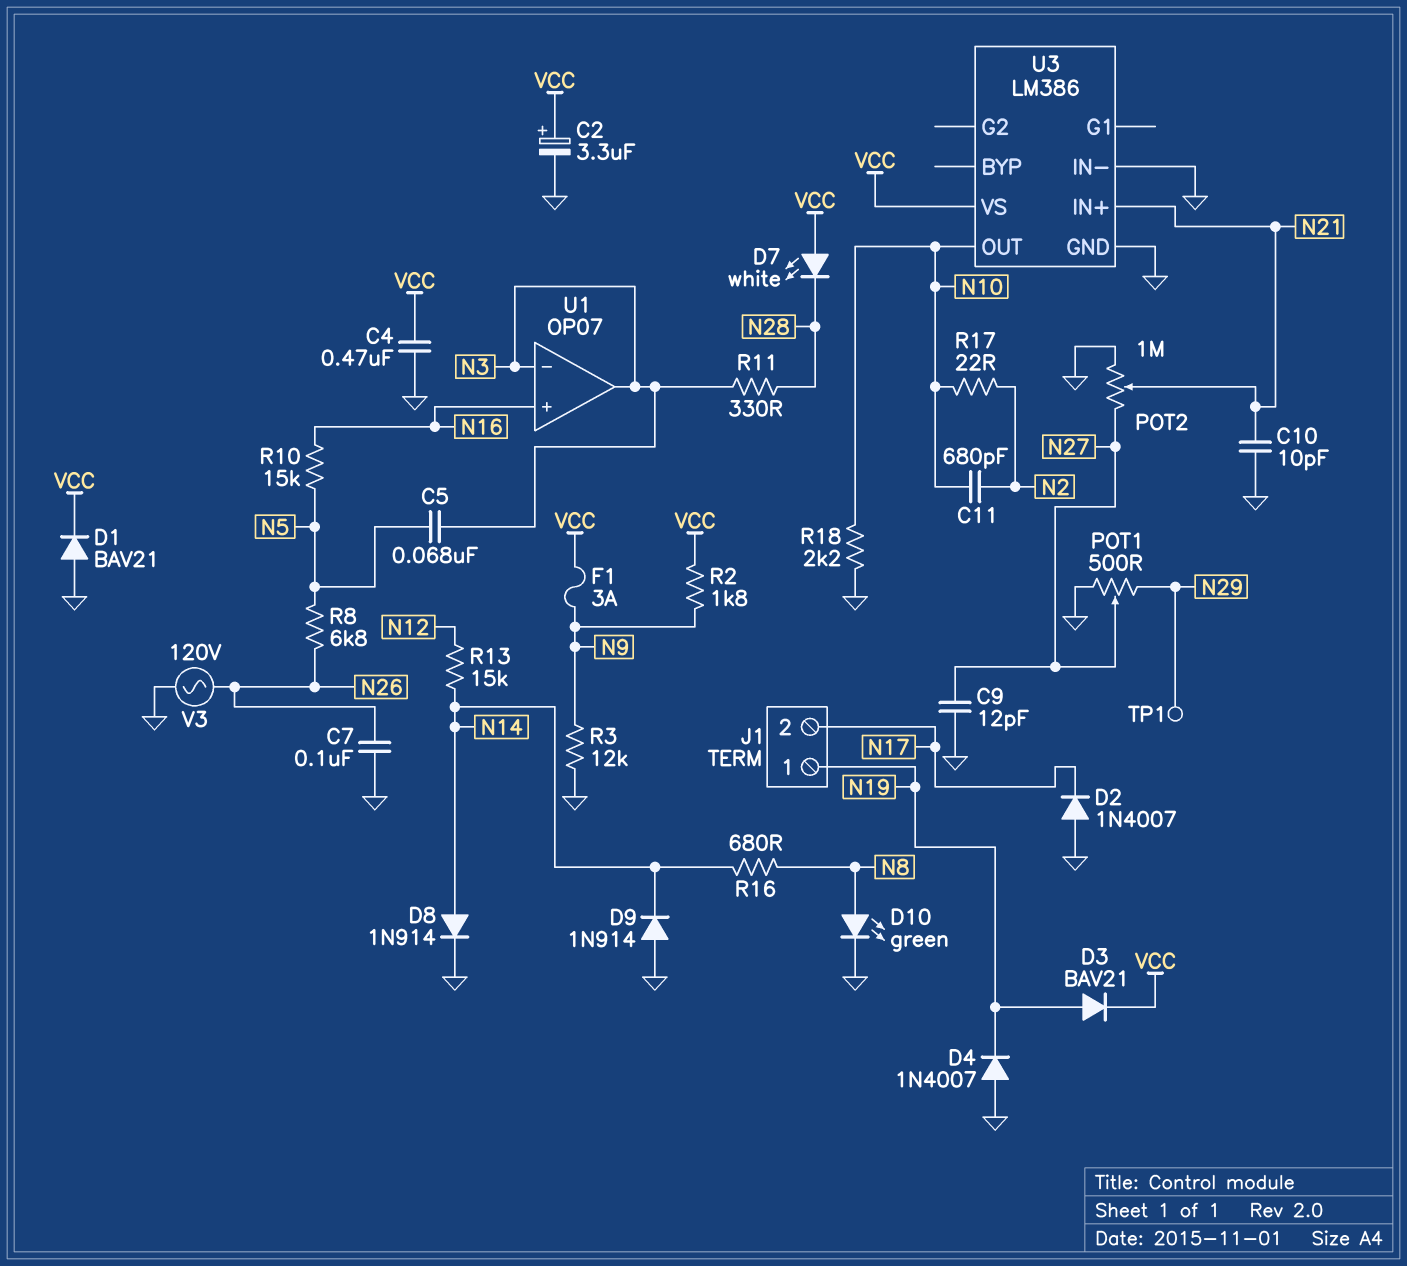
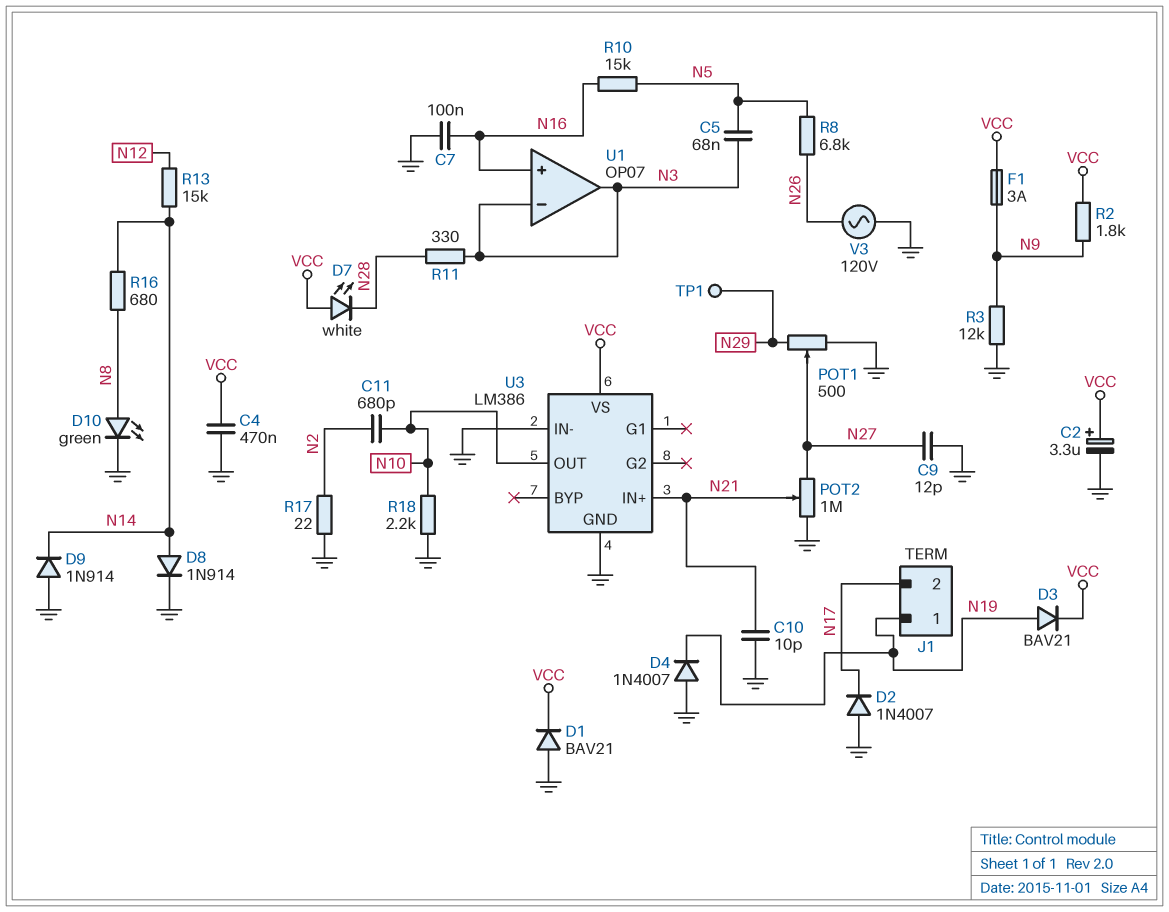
C7: 100nF (GND, N26) -> 100nF (GND, N16)
R17: 22 (N2, N10) -> 22 (GND, N2)

